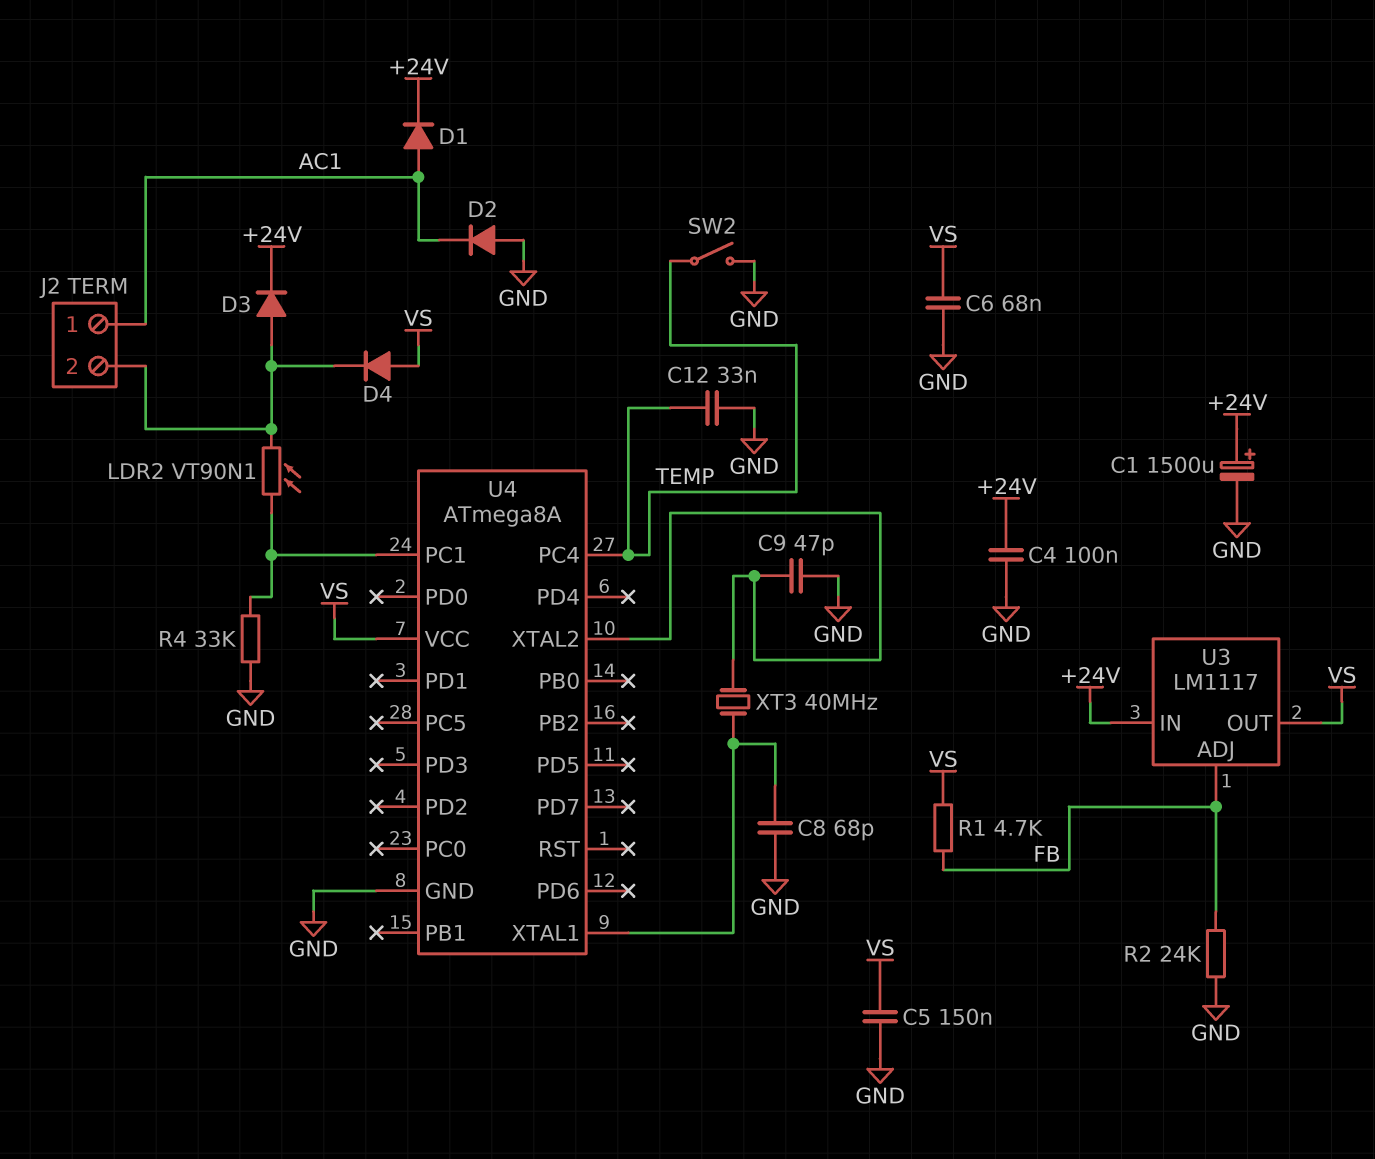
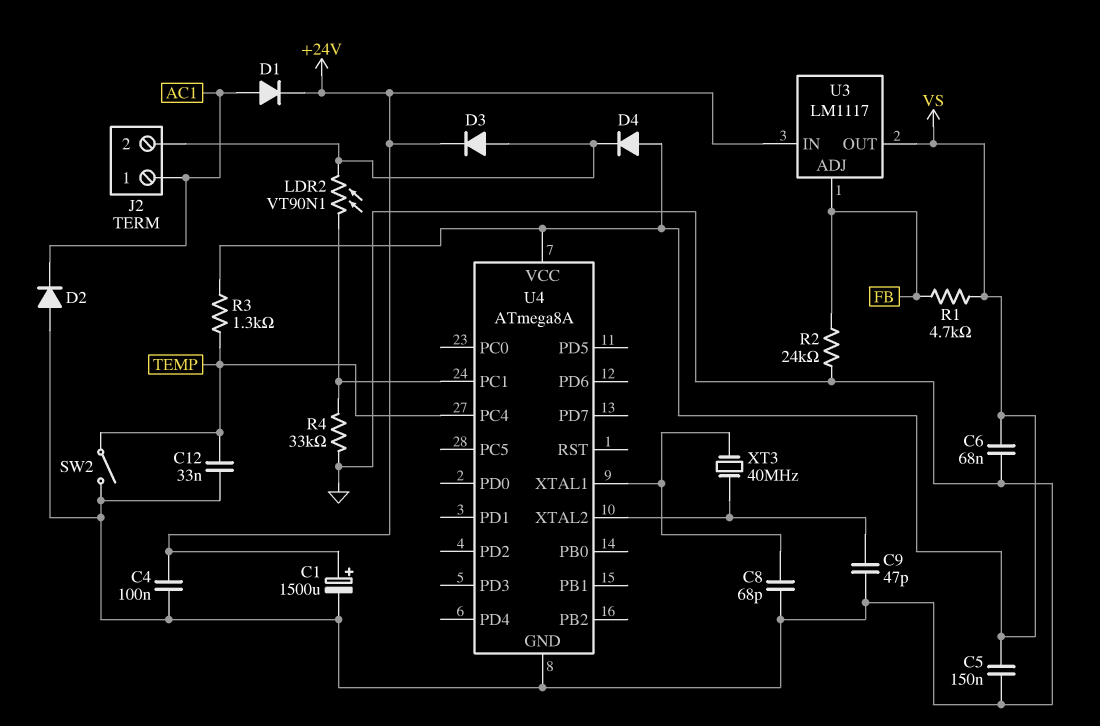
R3: none -> 1.3k (TEMP, VS)

